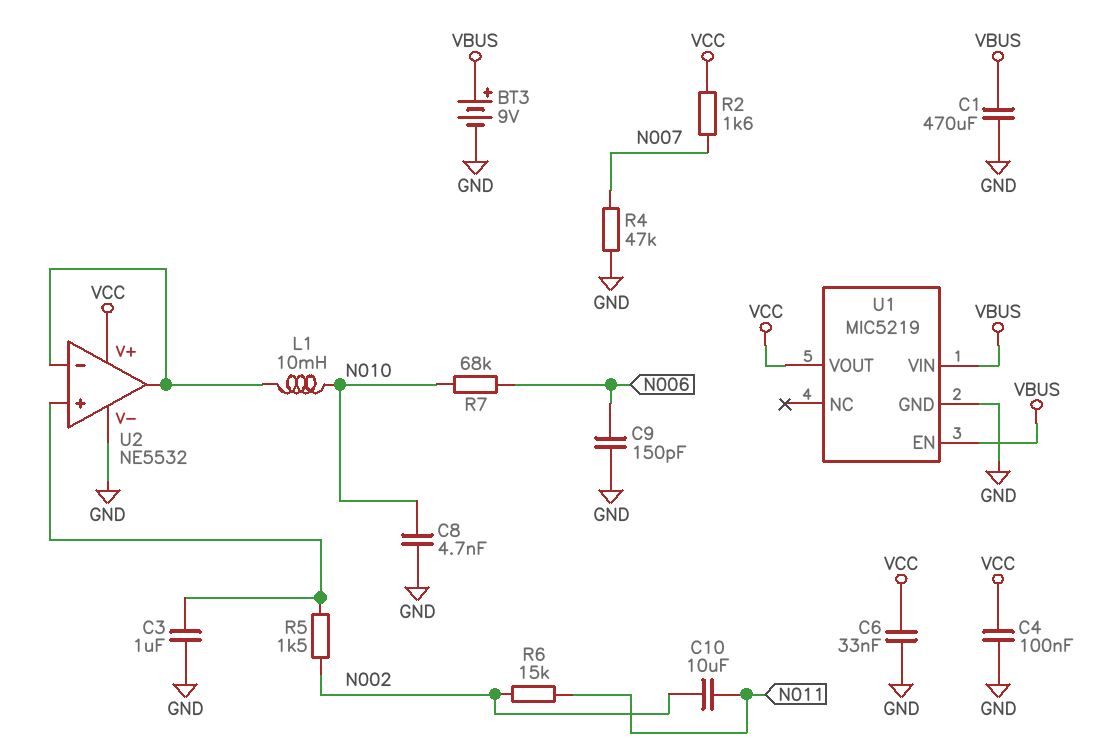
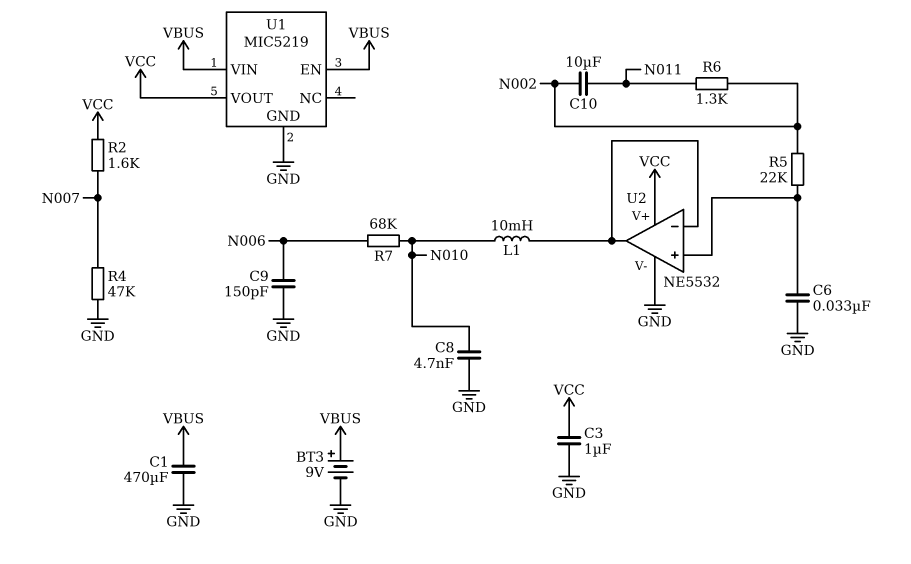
C3: 1uF (GND, U2/in+) -> 1uF (GND, VCC)
C4: 100nF (GND, VCC) -> none
C6: 33nF (GND, VCC) -> 33nF (GND, U2/in+)
R5: 1.5k (N002, U2/in+) -> 22k (N002, U2/in+)
R6: 15k (N002, N011) -> 1.3k (N002, N011)

